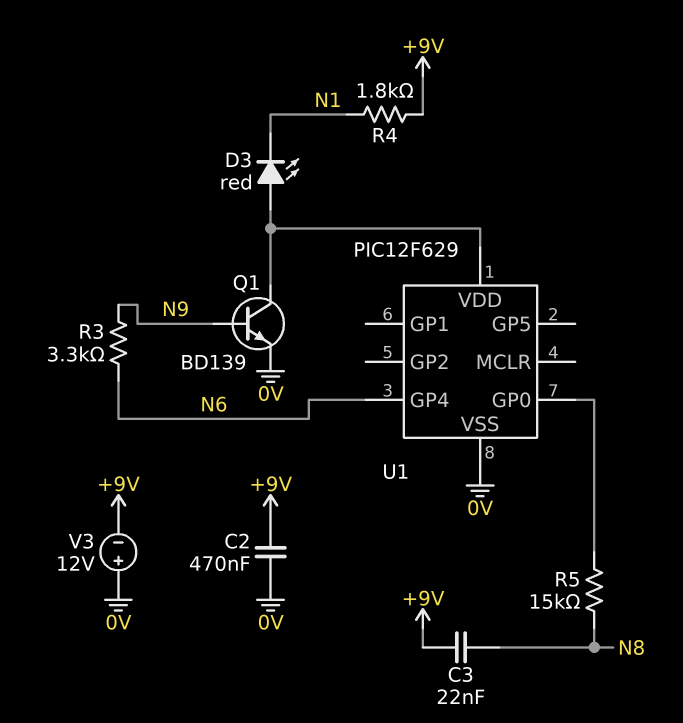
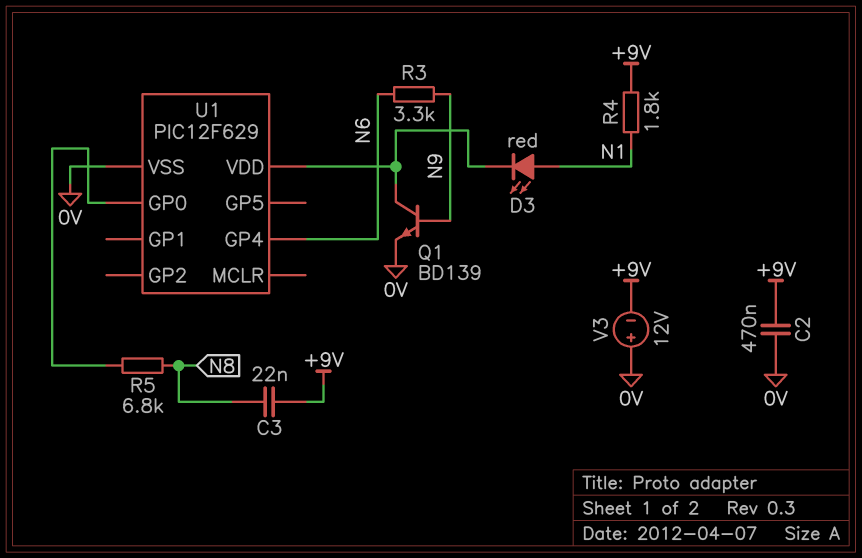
D3: LED red (A U1/VDD, K N1) -> LED red (A N1, K U1/VDD)
R5: 15k (N8, U1/GP0) -> 6.8k (N8, U1/GP0)

